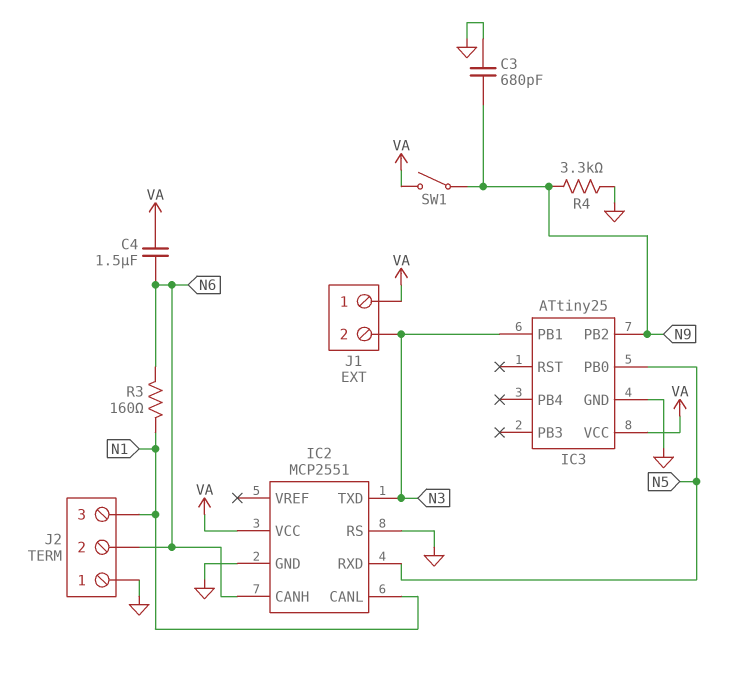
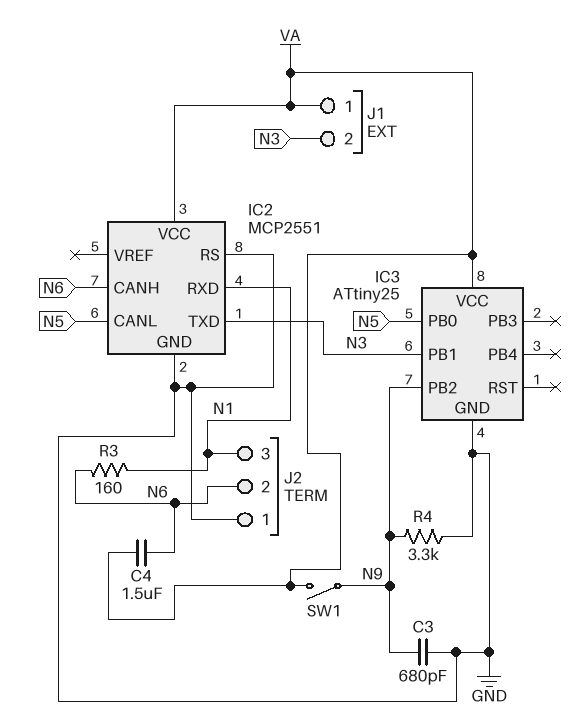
IC2 pin CANL: N1 -> N5
IC2 pin RXD: N5 -> N1

